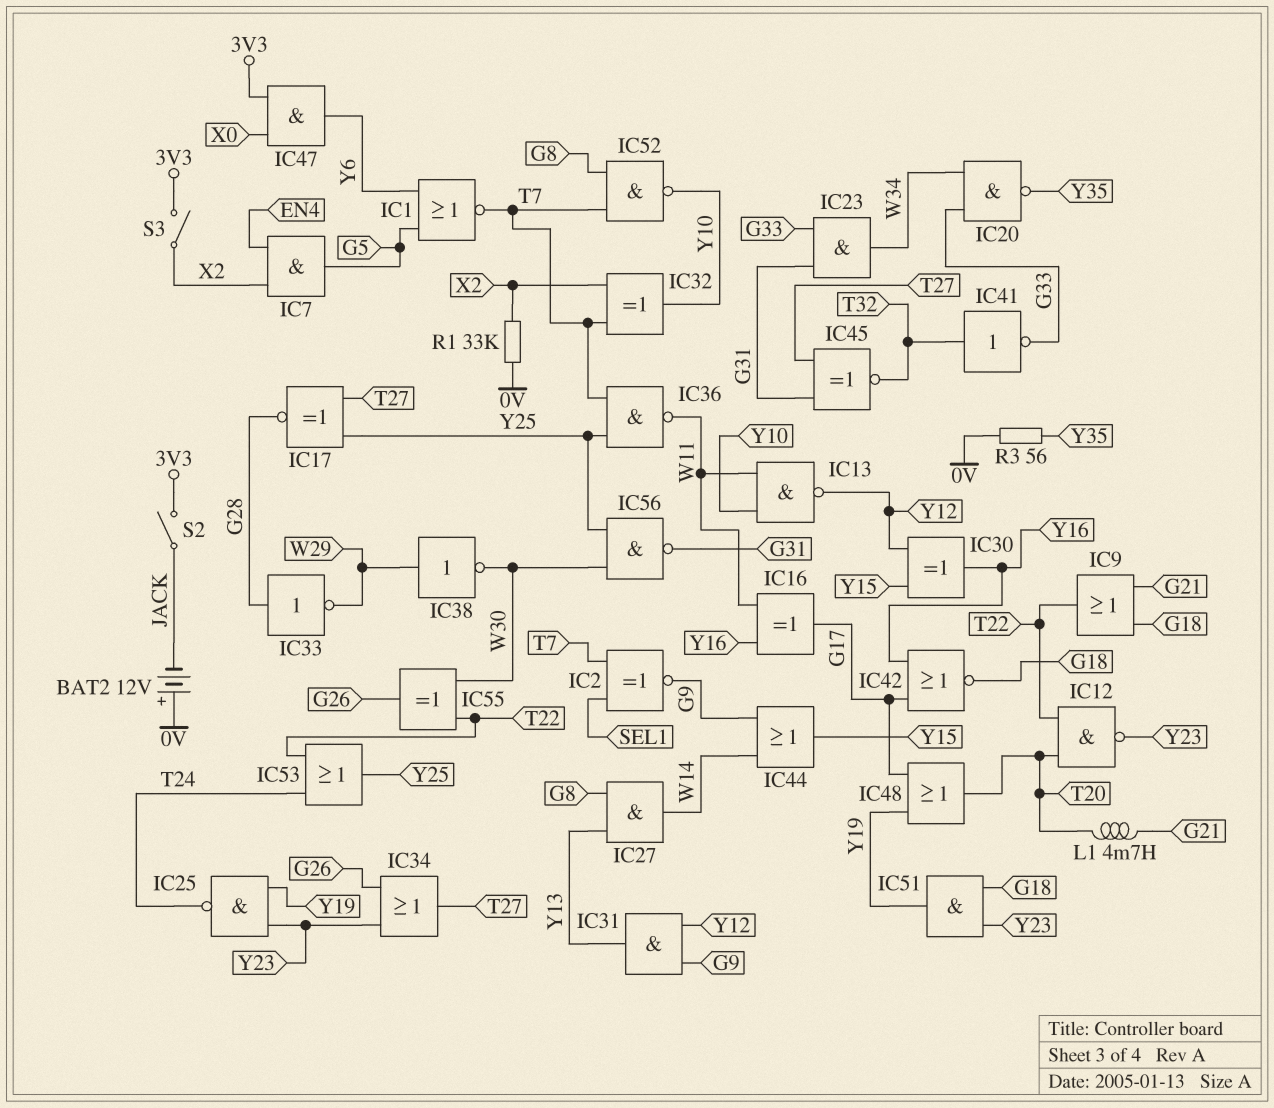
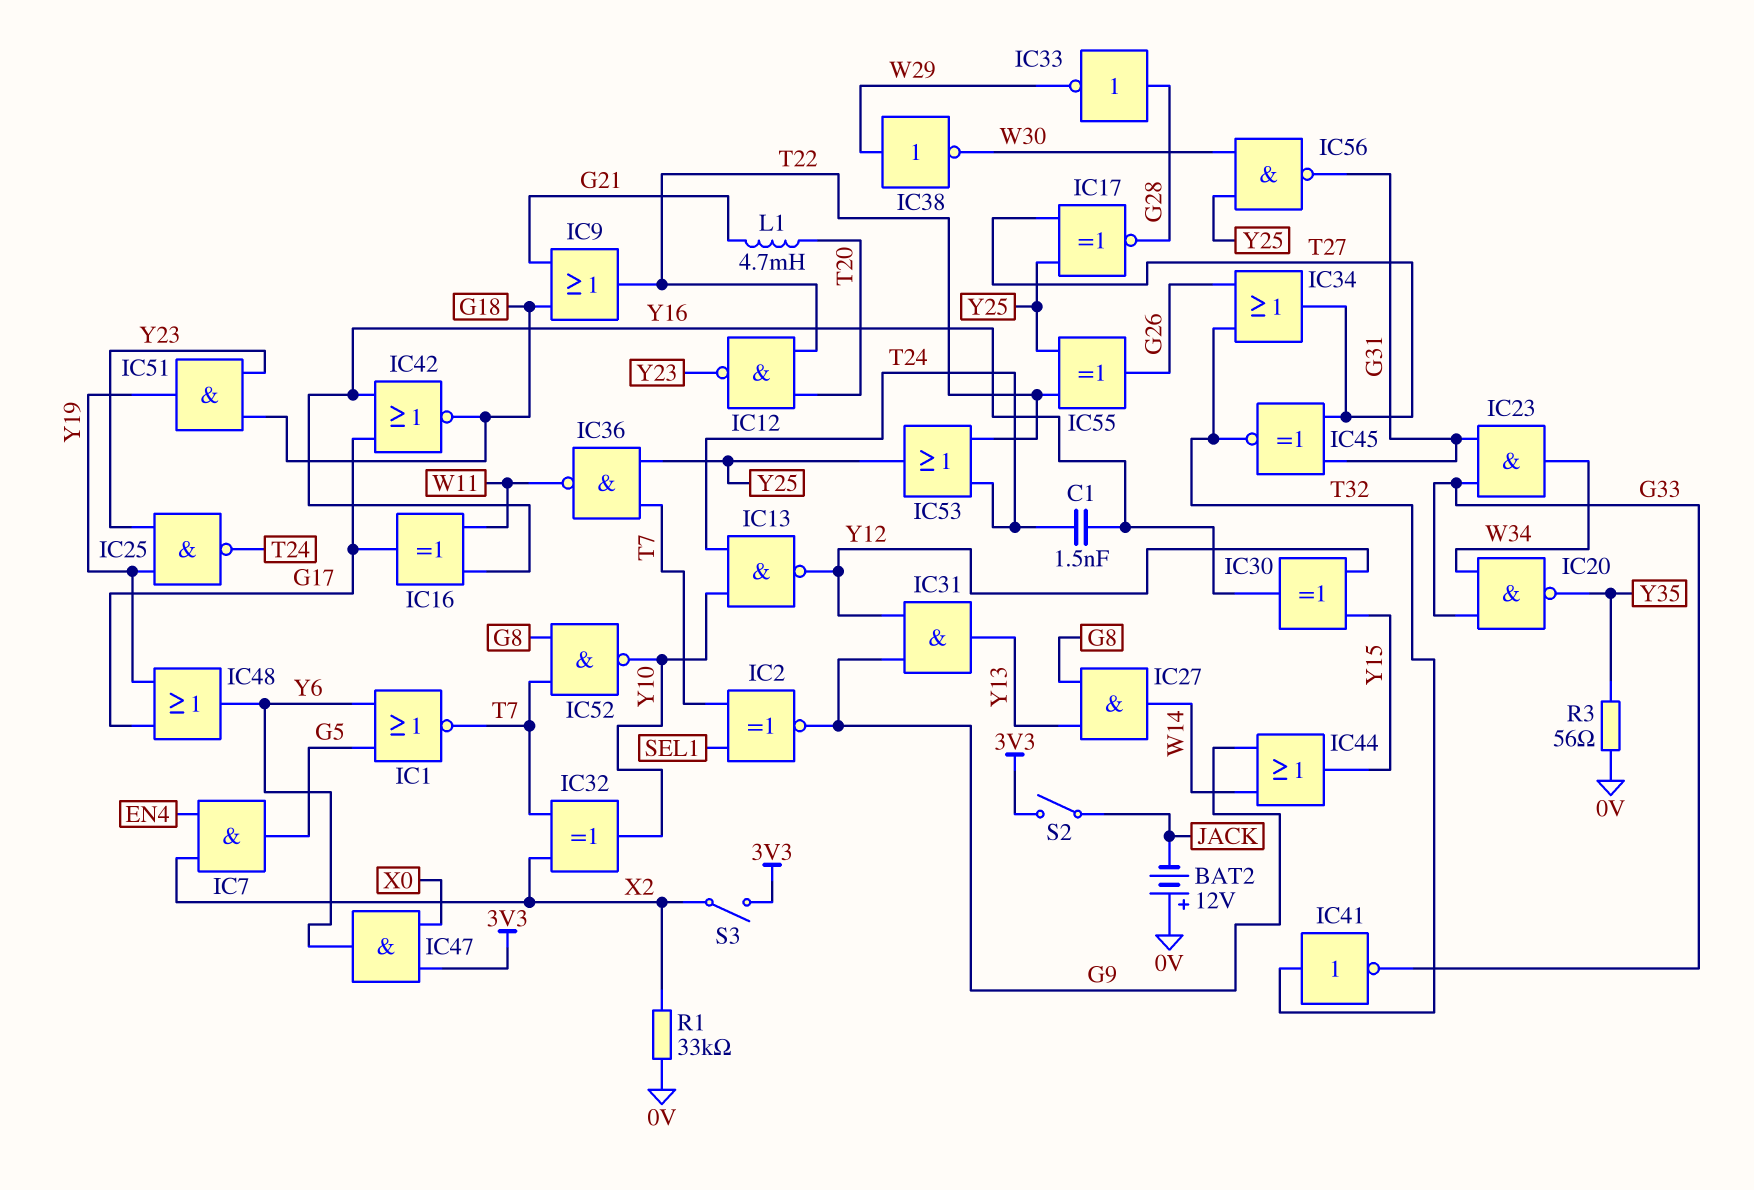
C1: none -> 1.5nF (T24, Y16)
IC13: NAND (in W11, in Y10, out Y12) -> NAND (in T24, in Y10, out Y12)
IC34: OR (in G26, in Y23, out T27) -> OR (in G26, in T32, out T27)
IC48: OR (in G17, in Y19, out T20) -> OR (in G17, in Y19, out Y6)
IC55: XOR (in T22, in W30, out G26) -> XOR (in T22, in Y25, out G26)

